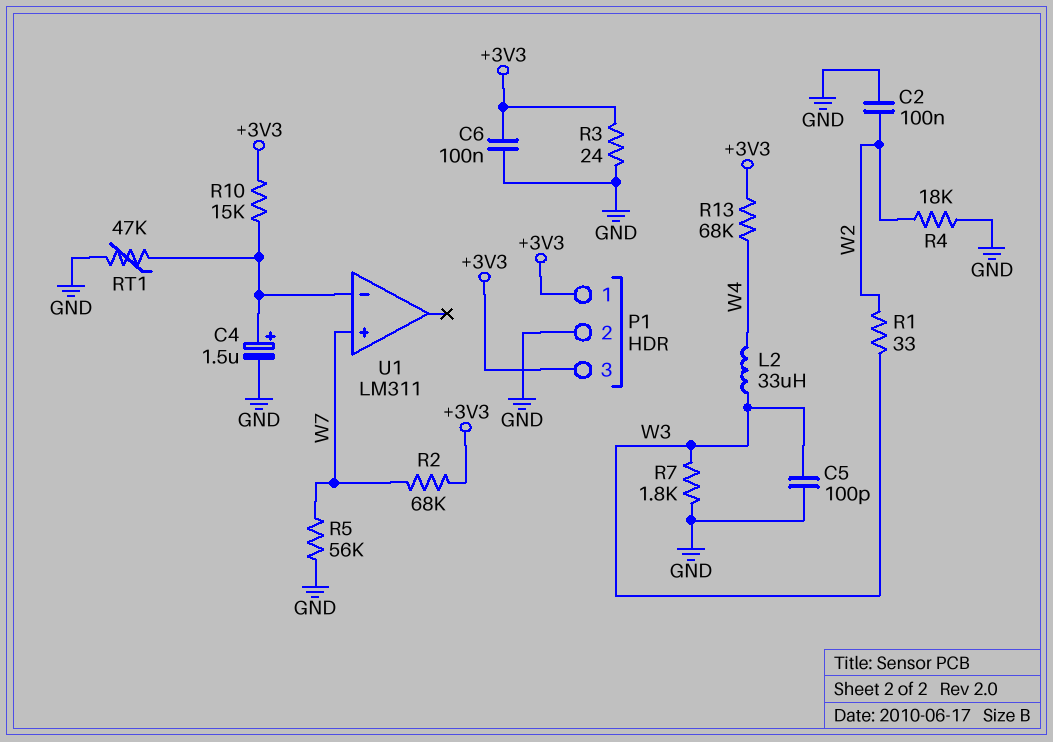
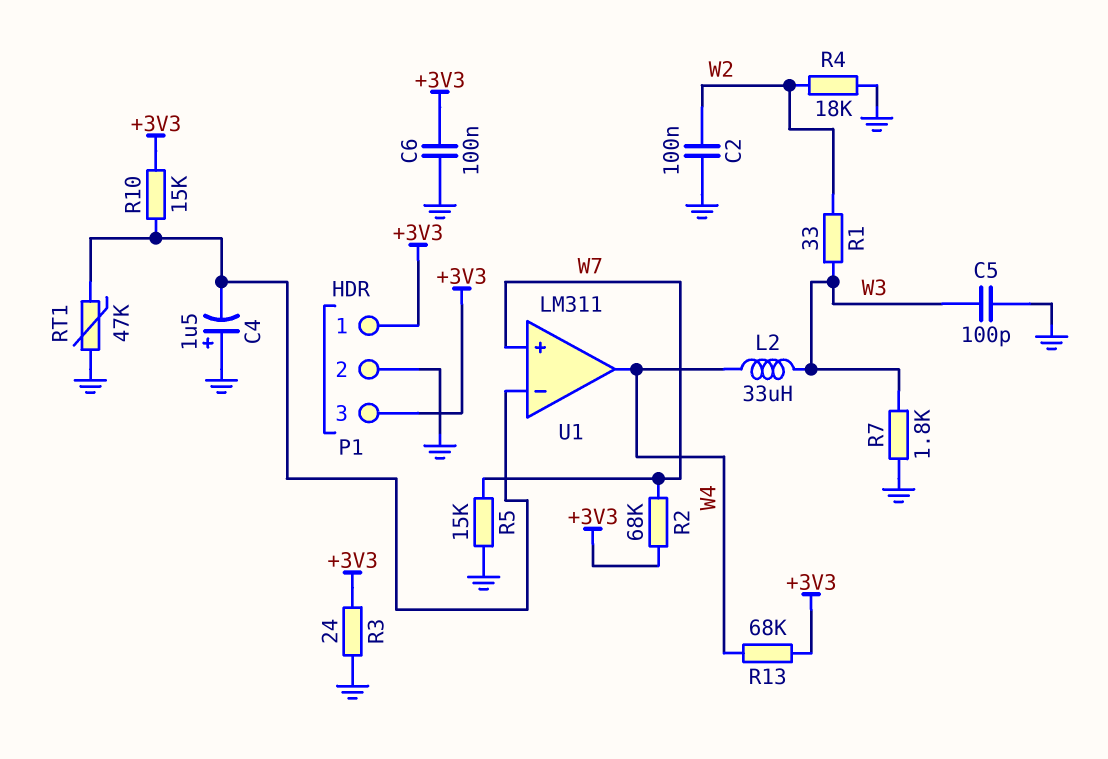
C4: 1.5uF (plus U1/in-, minus GND) -> 1.5uF (plus GND, minus U1/in-)
R5: 56k (GND, W7) -> 15k (GND, W7)
U1 pin out: none -> W4

